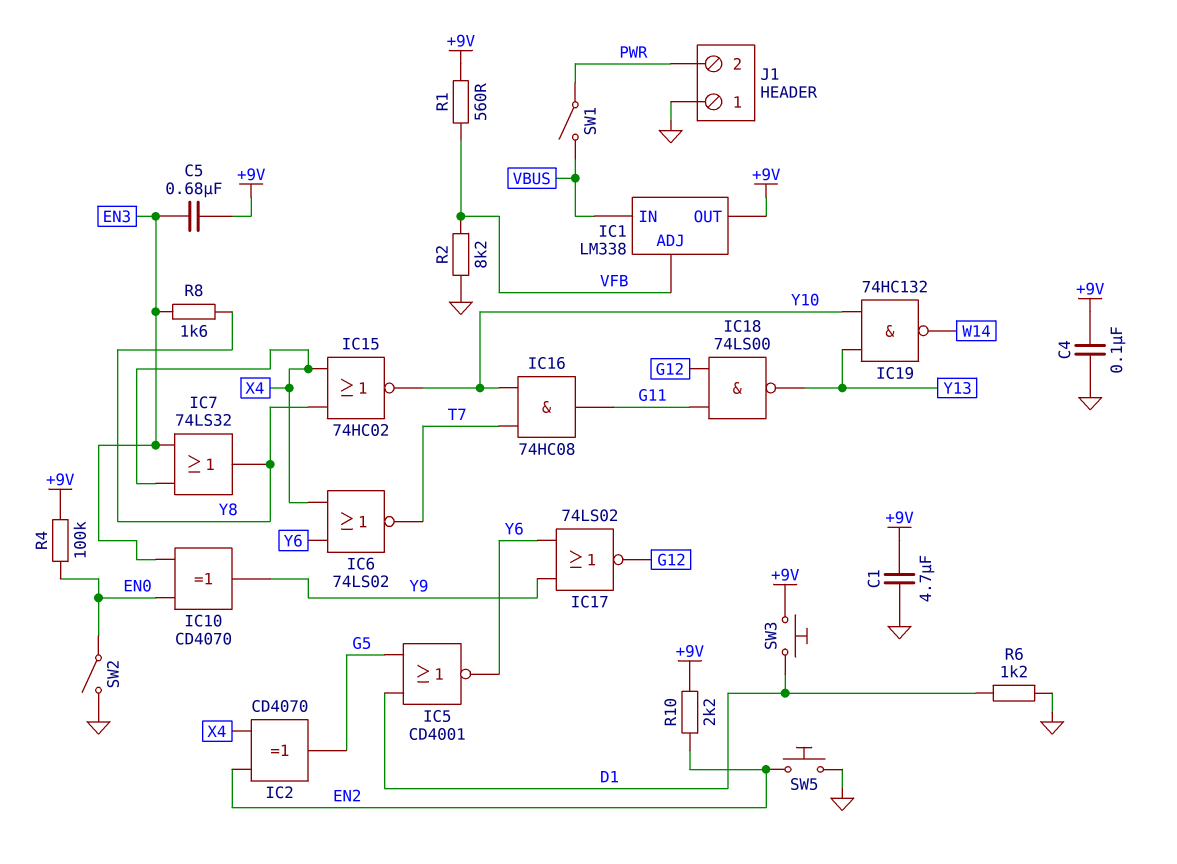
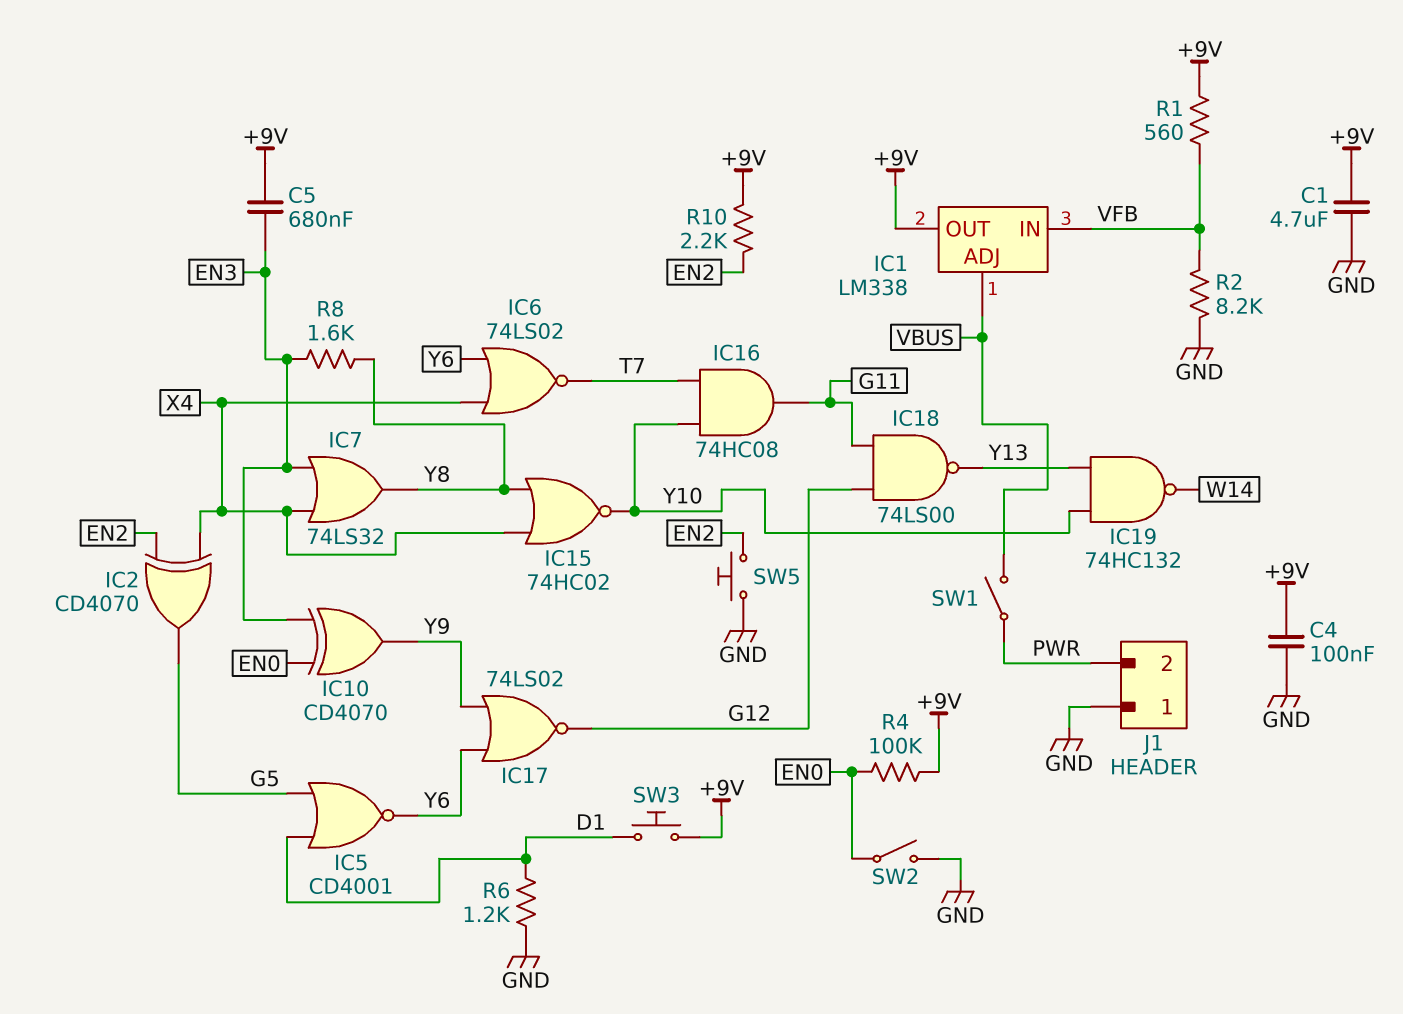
IC1 pin ADJ: VFB -> VBUS
IC1 pin IN: VBUS -> VFB

